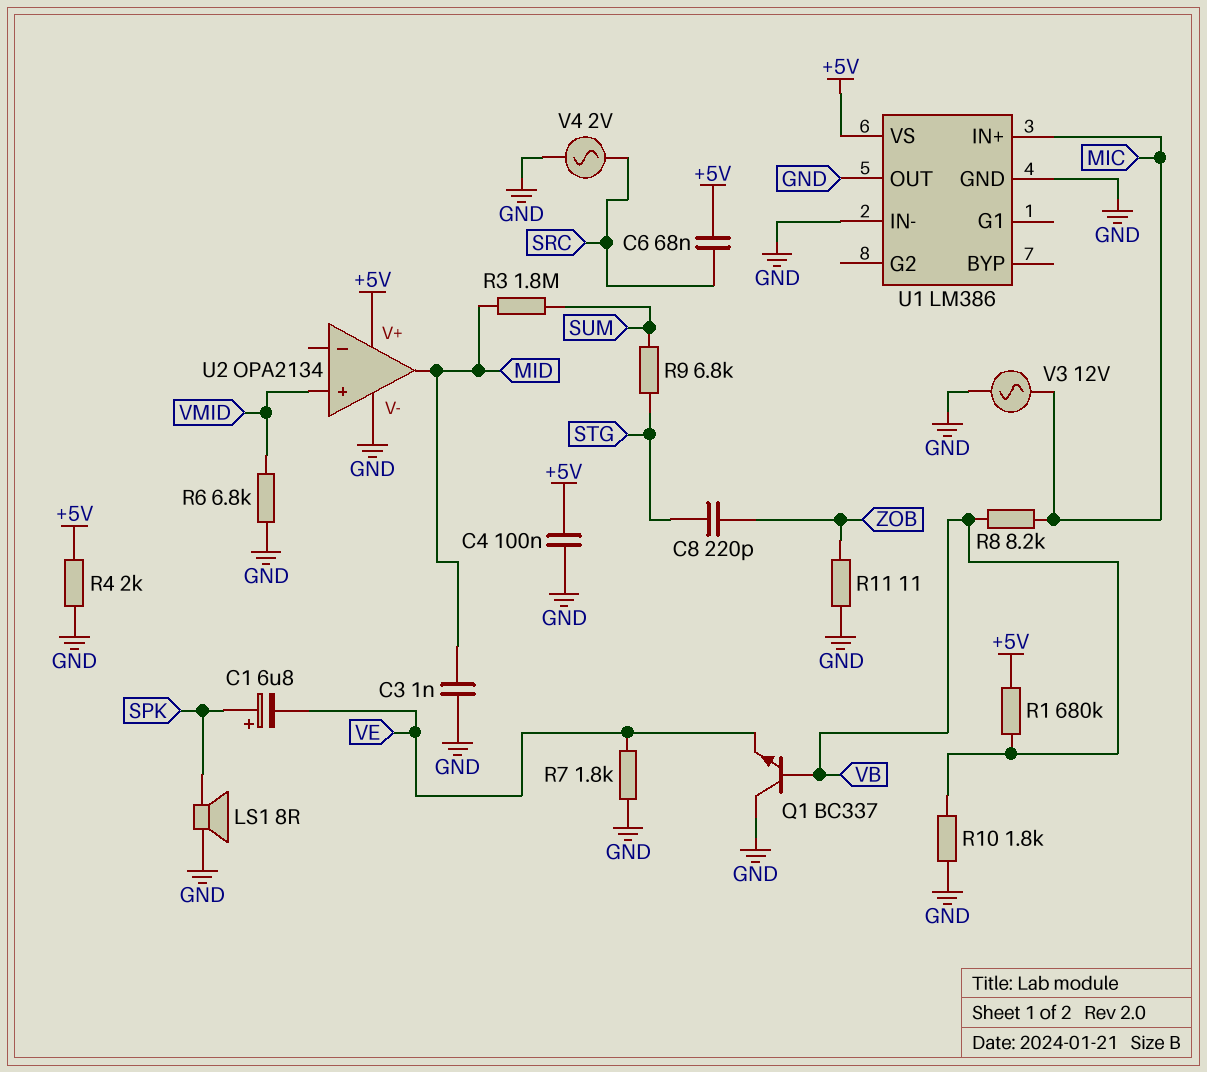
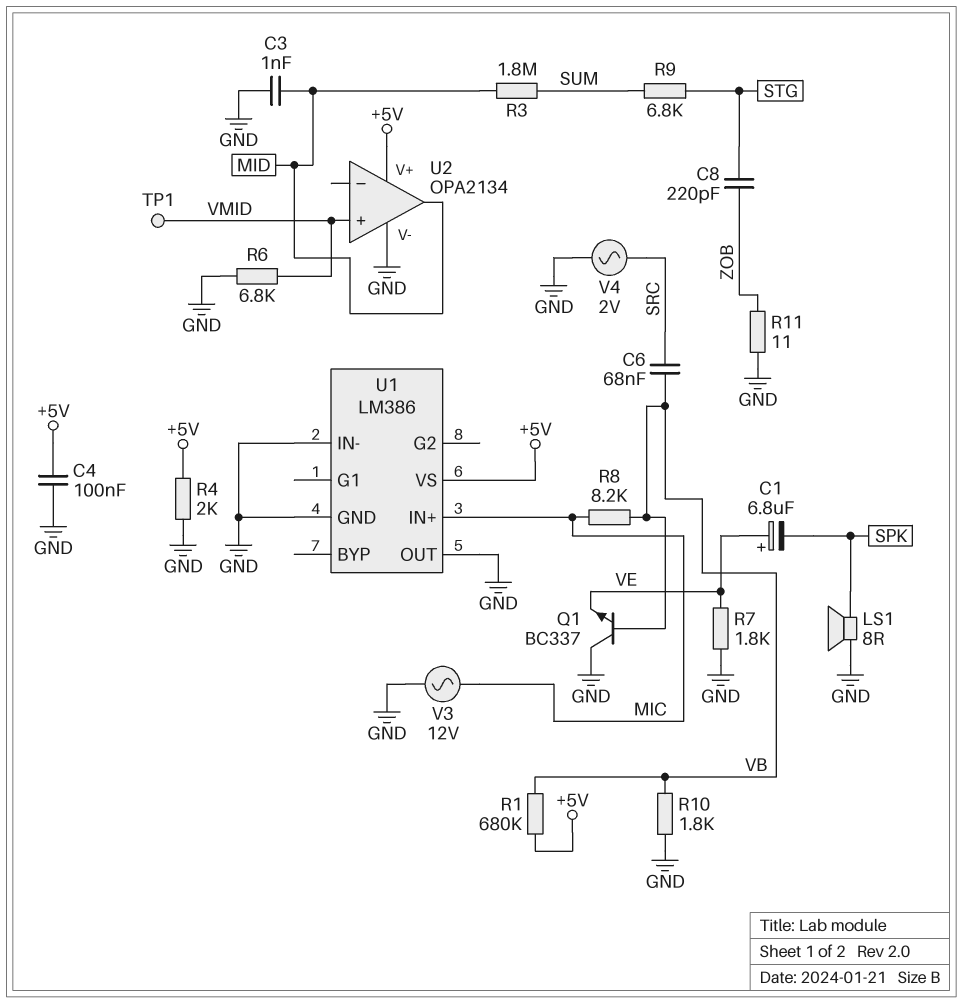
C1: 6.8uF (plus SPK, minus VE) -> 6.8uF (plus VE, minus SPK)
C6: 68nF (+5V, SRC) -> 68nF (SRC, VB)
TP1: none -> test point (VMID)

